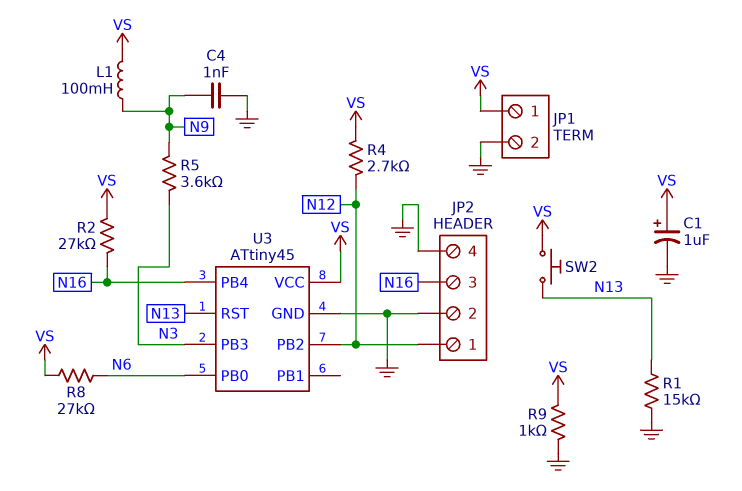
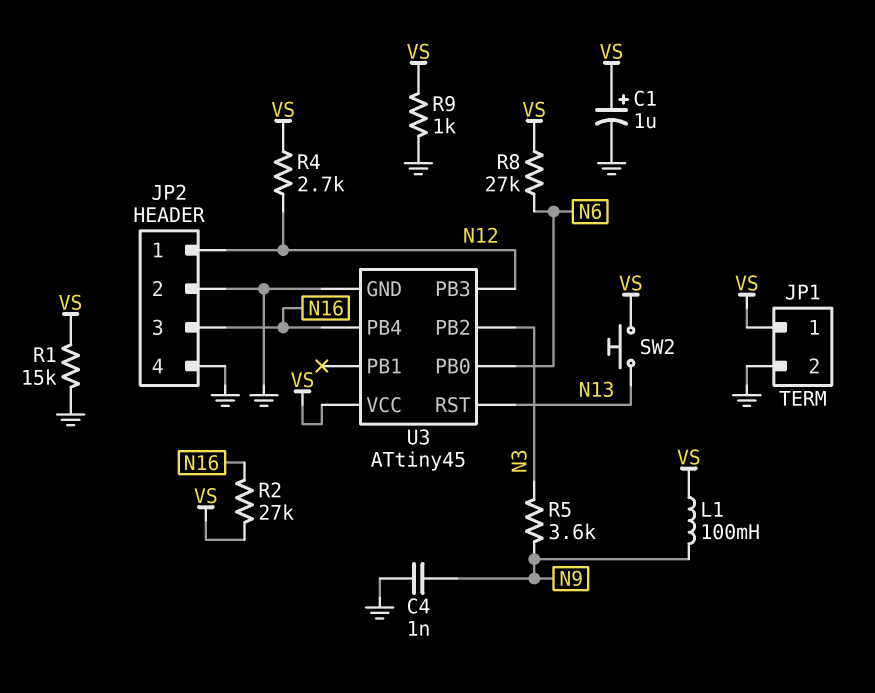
R1: 15k (GND, N13) -> 15k (GND, VS)
U3 pin PB2: N12 -> N3
U3 pin PB3: N3 -> N12

